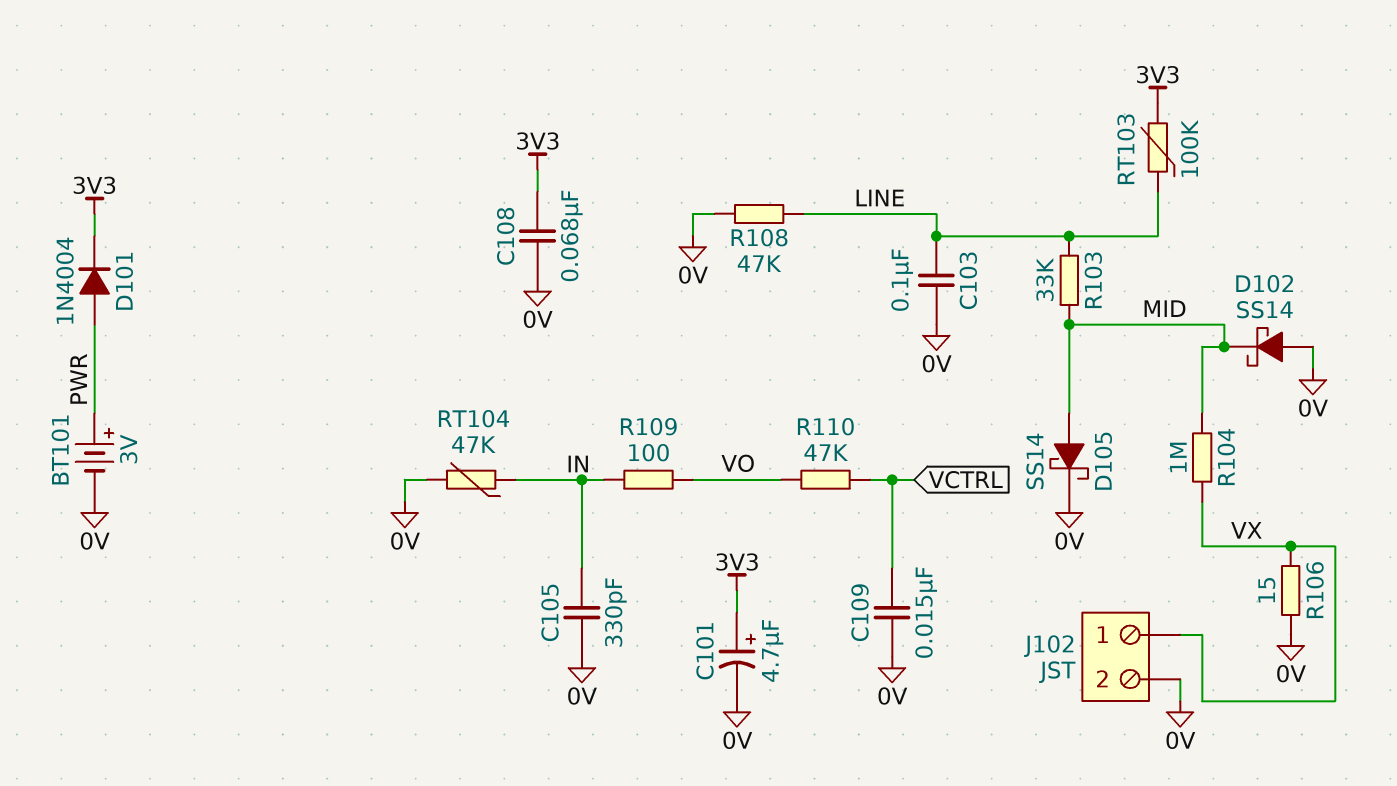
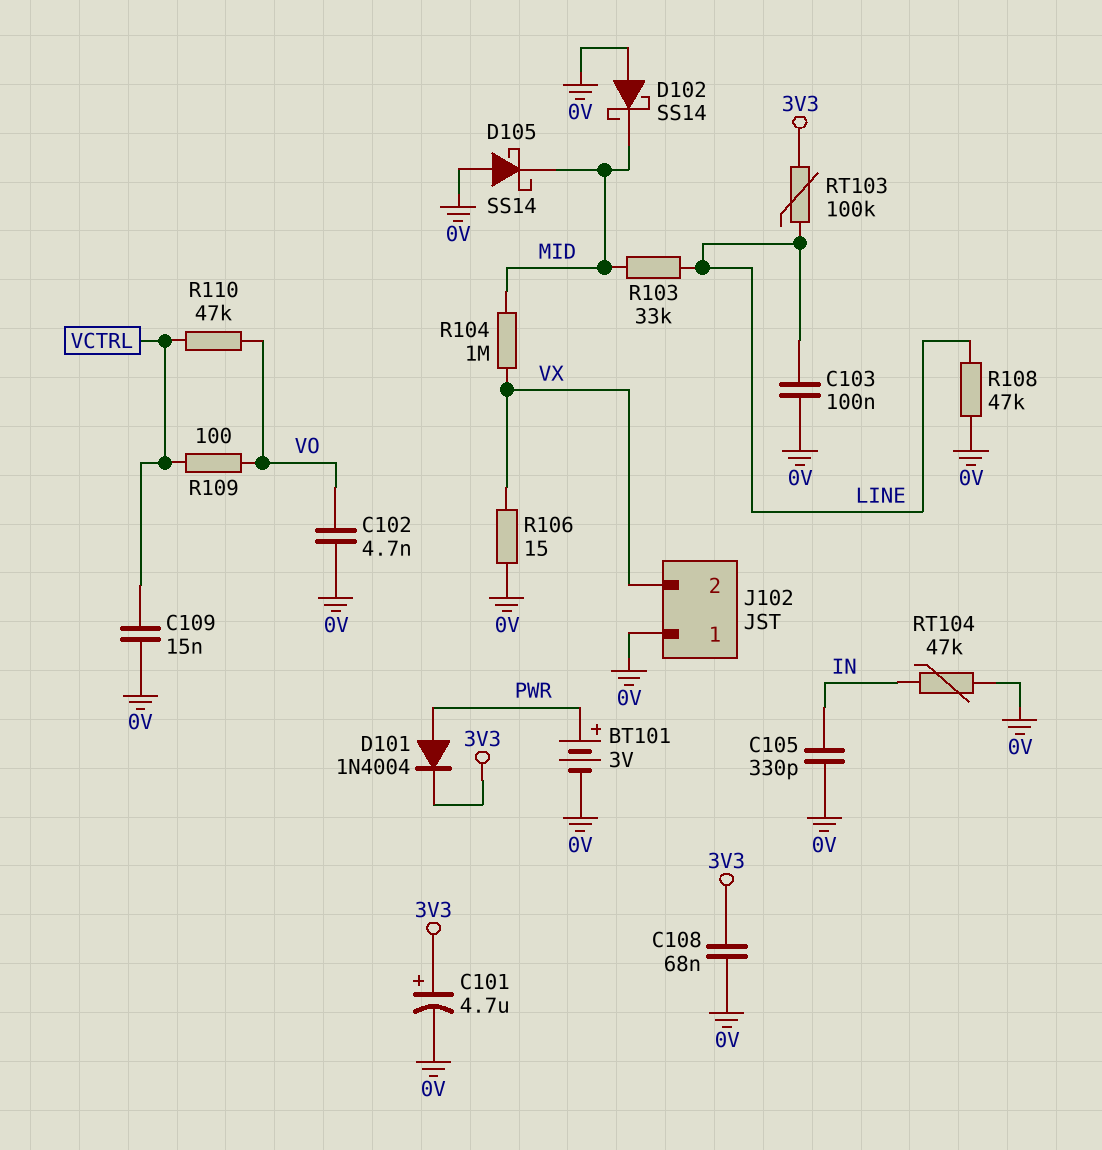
C102: none -> 4.7nF (0V, VO)
D105: schottky SS14 (A MID, K 0V) -> schottky SS14 (A 0V, K MID)
J102 pin 1: VX -> 0V
J102 pin 2: 0V -> VX
R109: 100 (IN, VO) -> 100 (VCTRL, VO)

